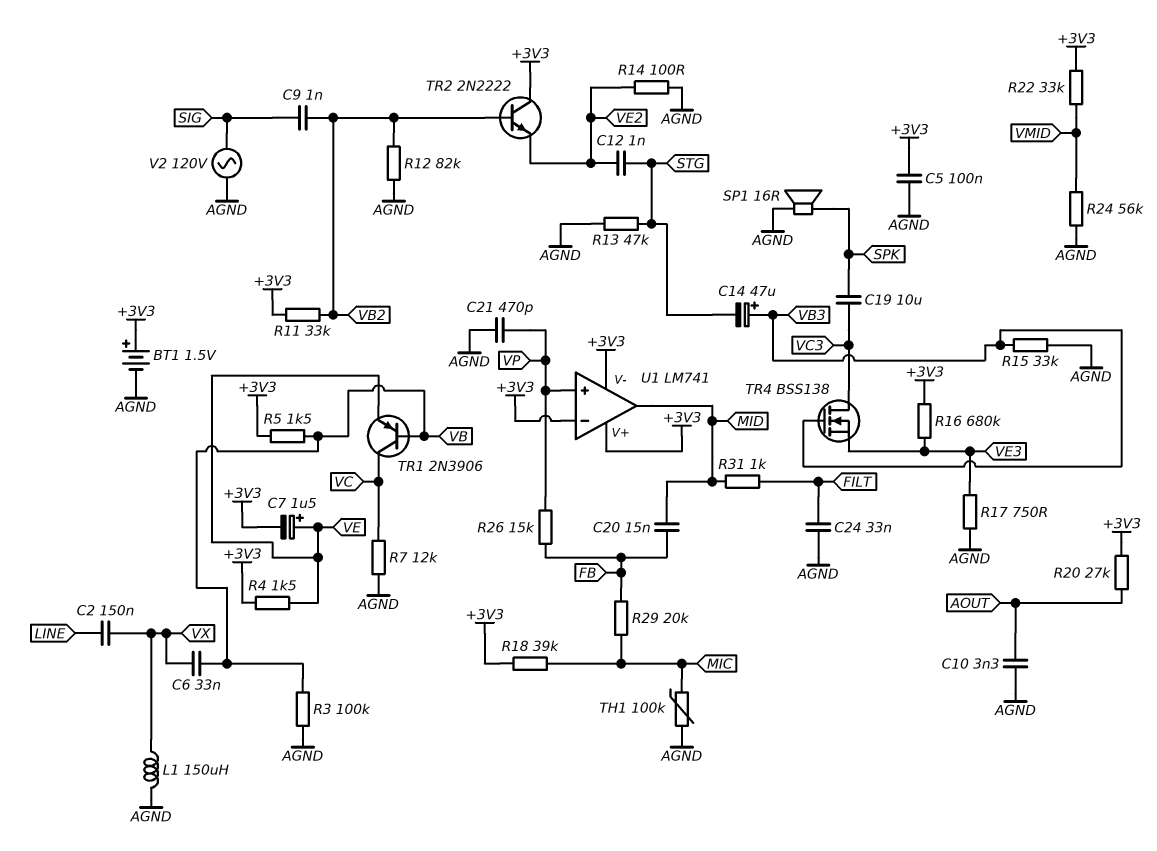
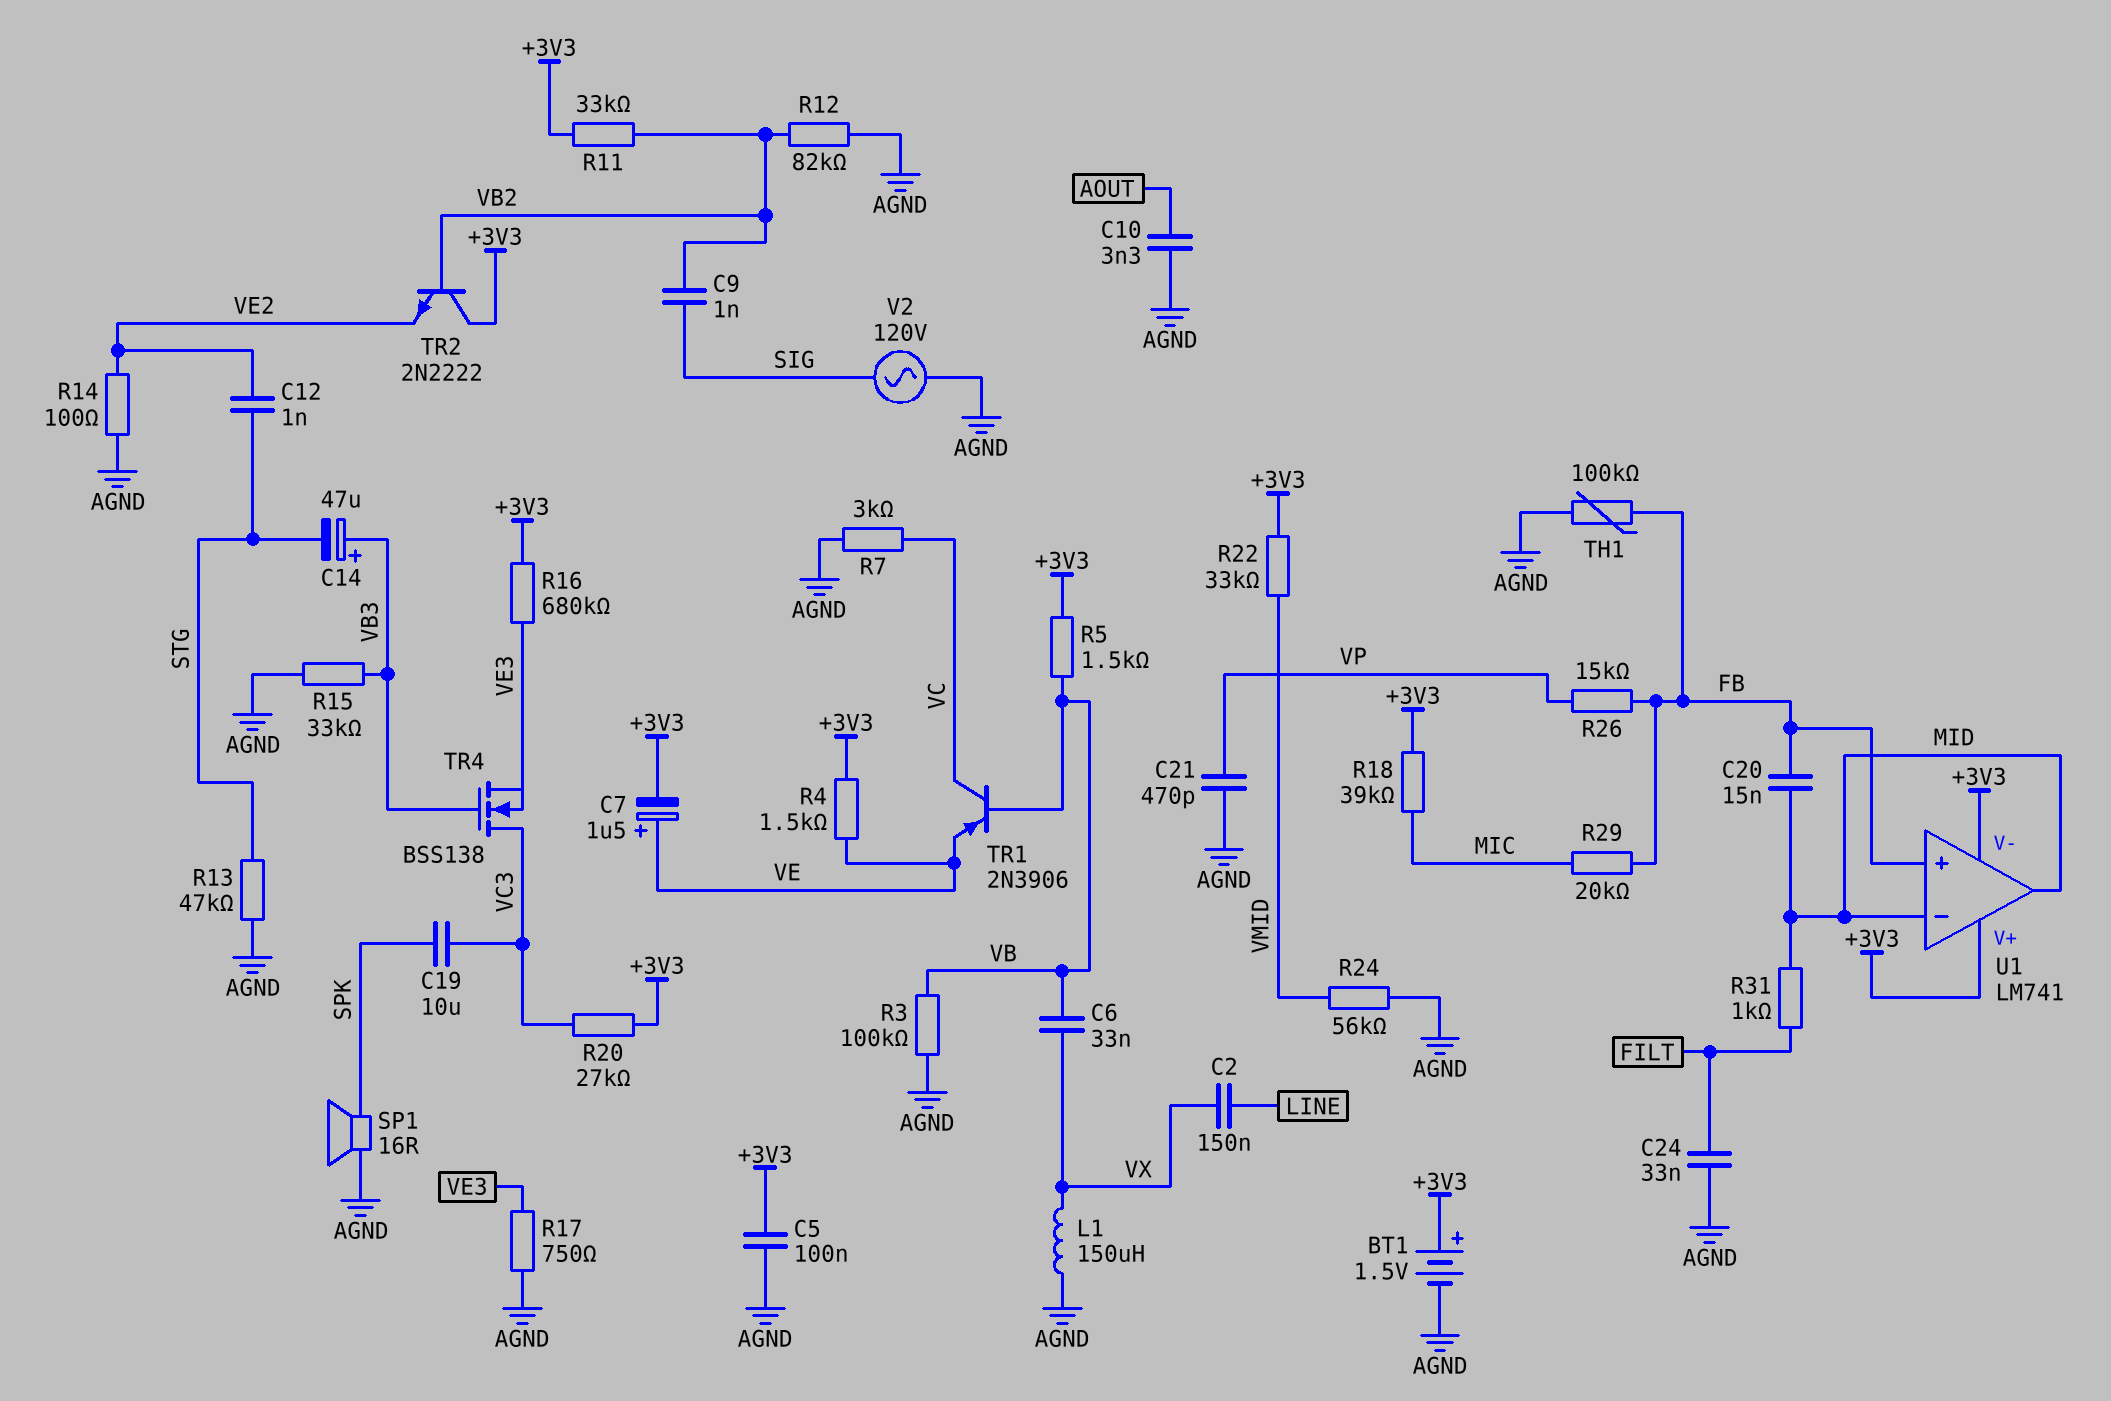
R7: 12k (AGND, VC) -> 3k (AGND, VC)
R20: 27k (+3V3, AOUT) -> 27k (+3V3, VC3)
TH1: 100k (AGND, MIC) -> 100k (AGND, FB)
U1 pin in+: VP -> FB
U1 pin in-: +3V3 -> MID

